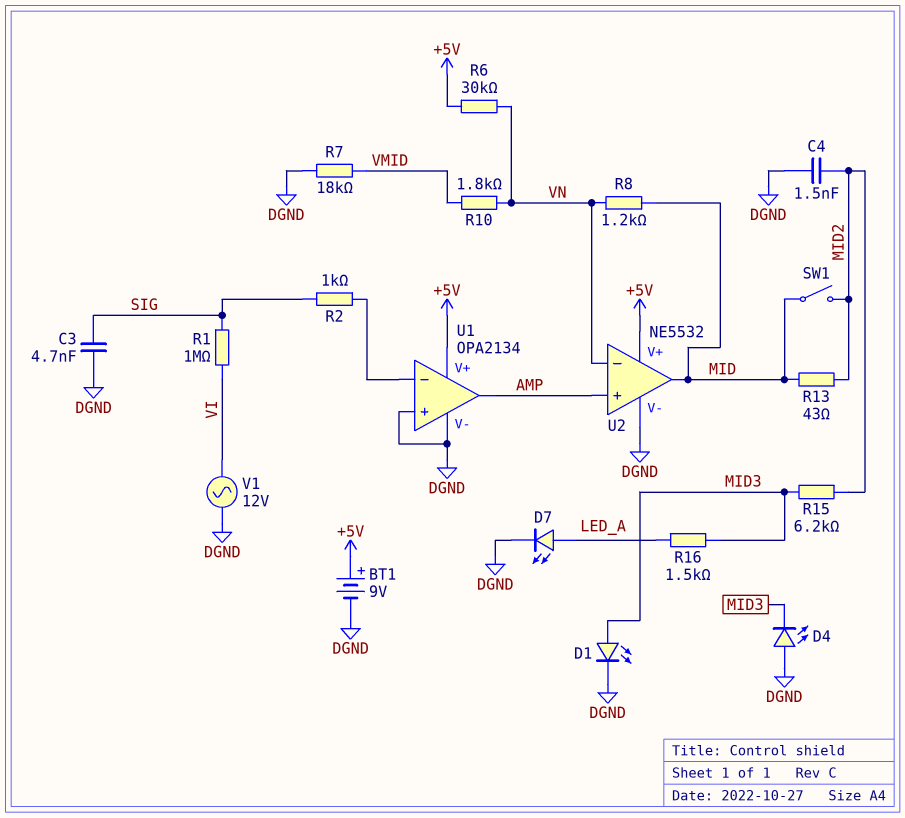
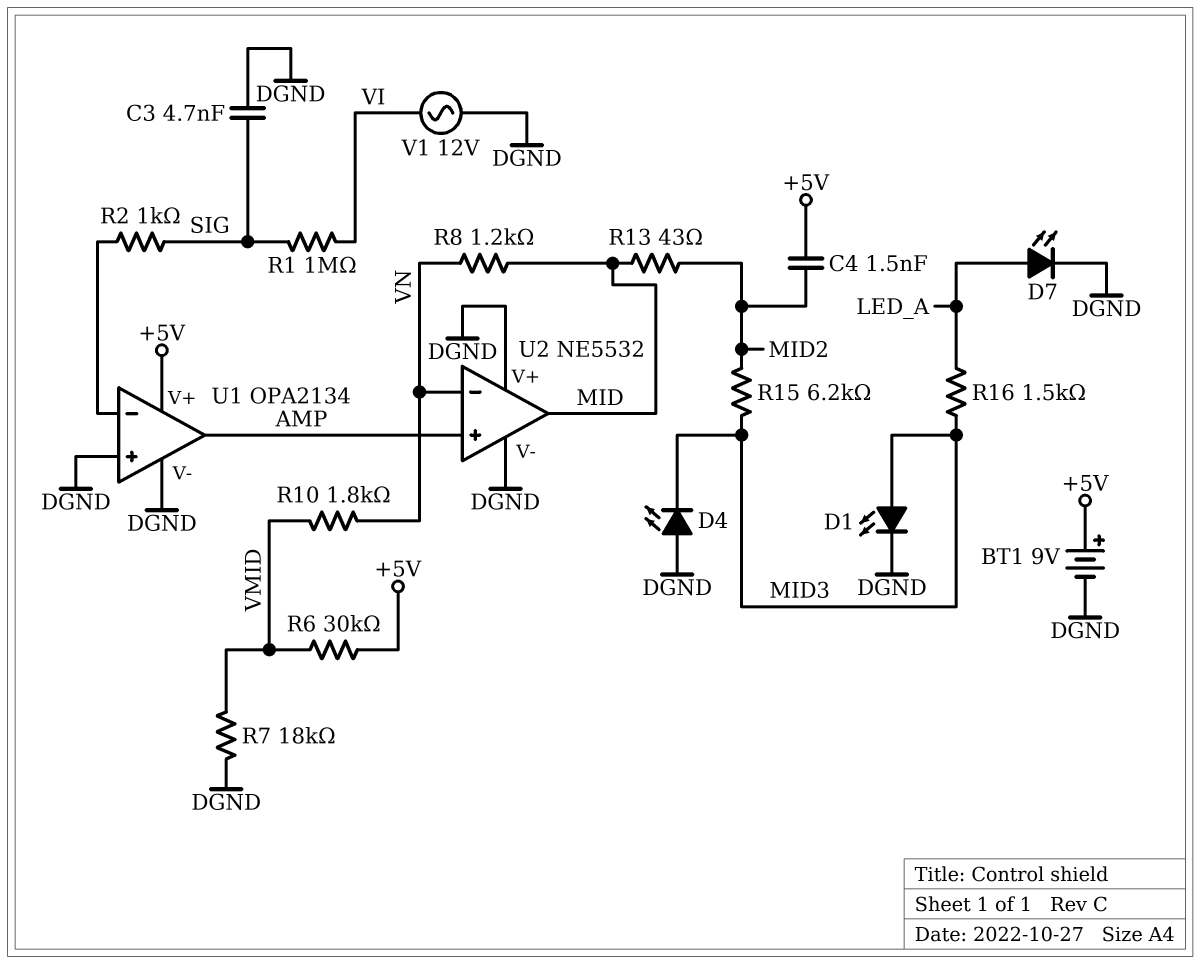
C4: 1.5nF (DGND, MID2) -> 1.5nF (+5V, MID2)
R6: 30k (+5V, VN) -> 30k (+5V, VMID)
SW1: switch (MID, MID2) -> none
U2 pin V+: +5V -> DGND

